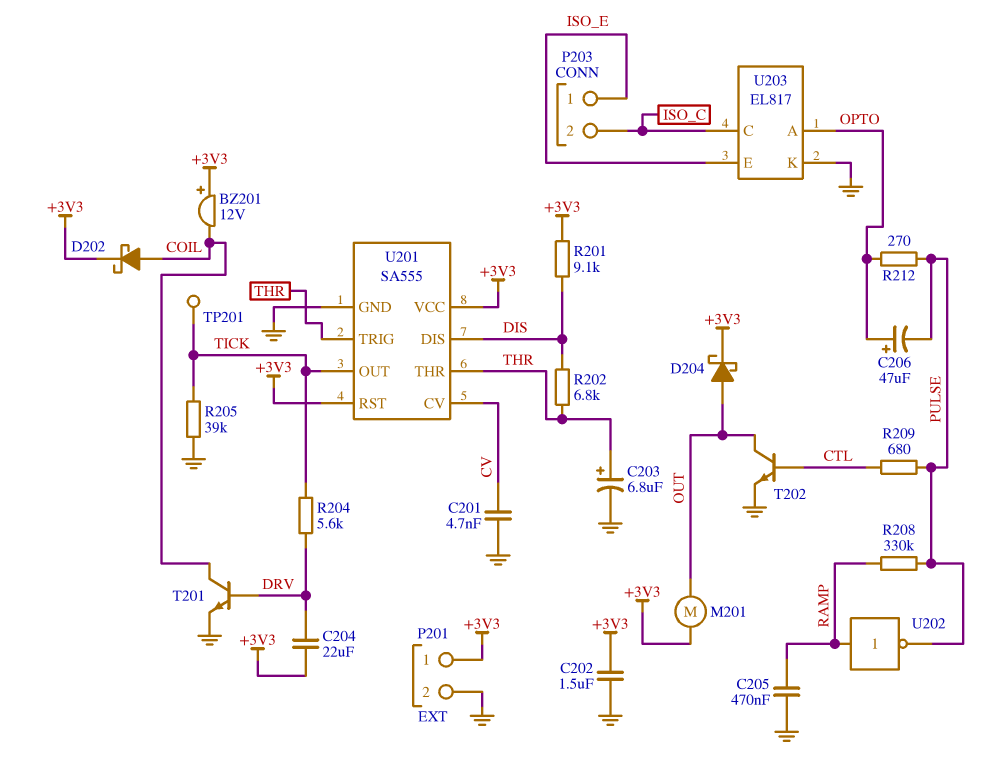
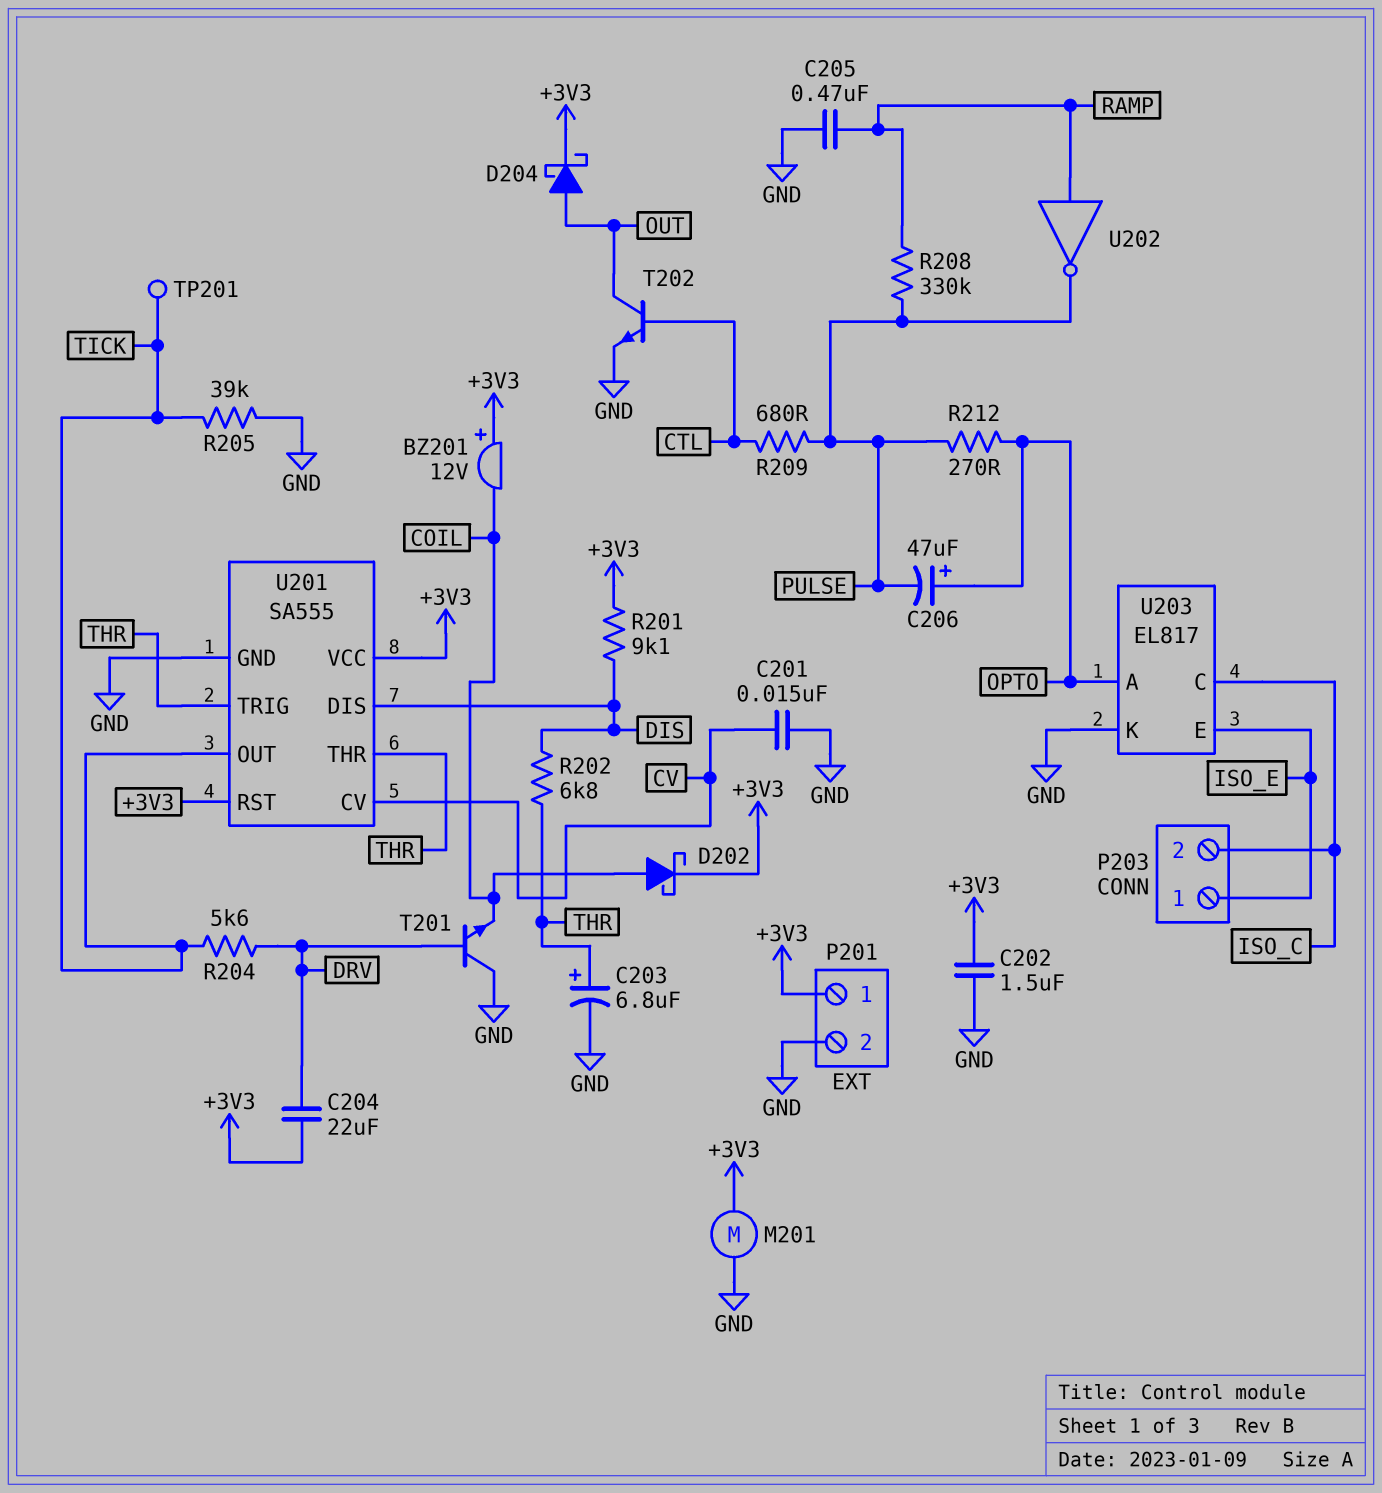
C201: 4.7nF (CV, GND) -> 15nF (CV, GND)
M201: motor (+3V3, OUT) -> motor (+3V3, GND)
T201: NPN (B DRV, C COIL, E GND) -> NPN (B DRV, C GND, E COIL)

